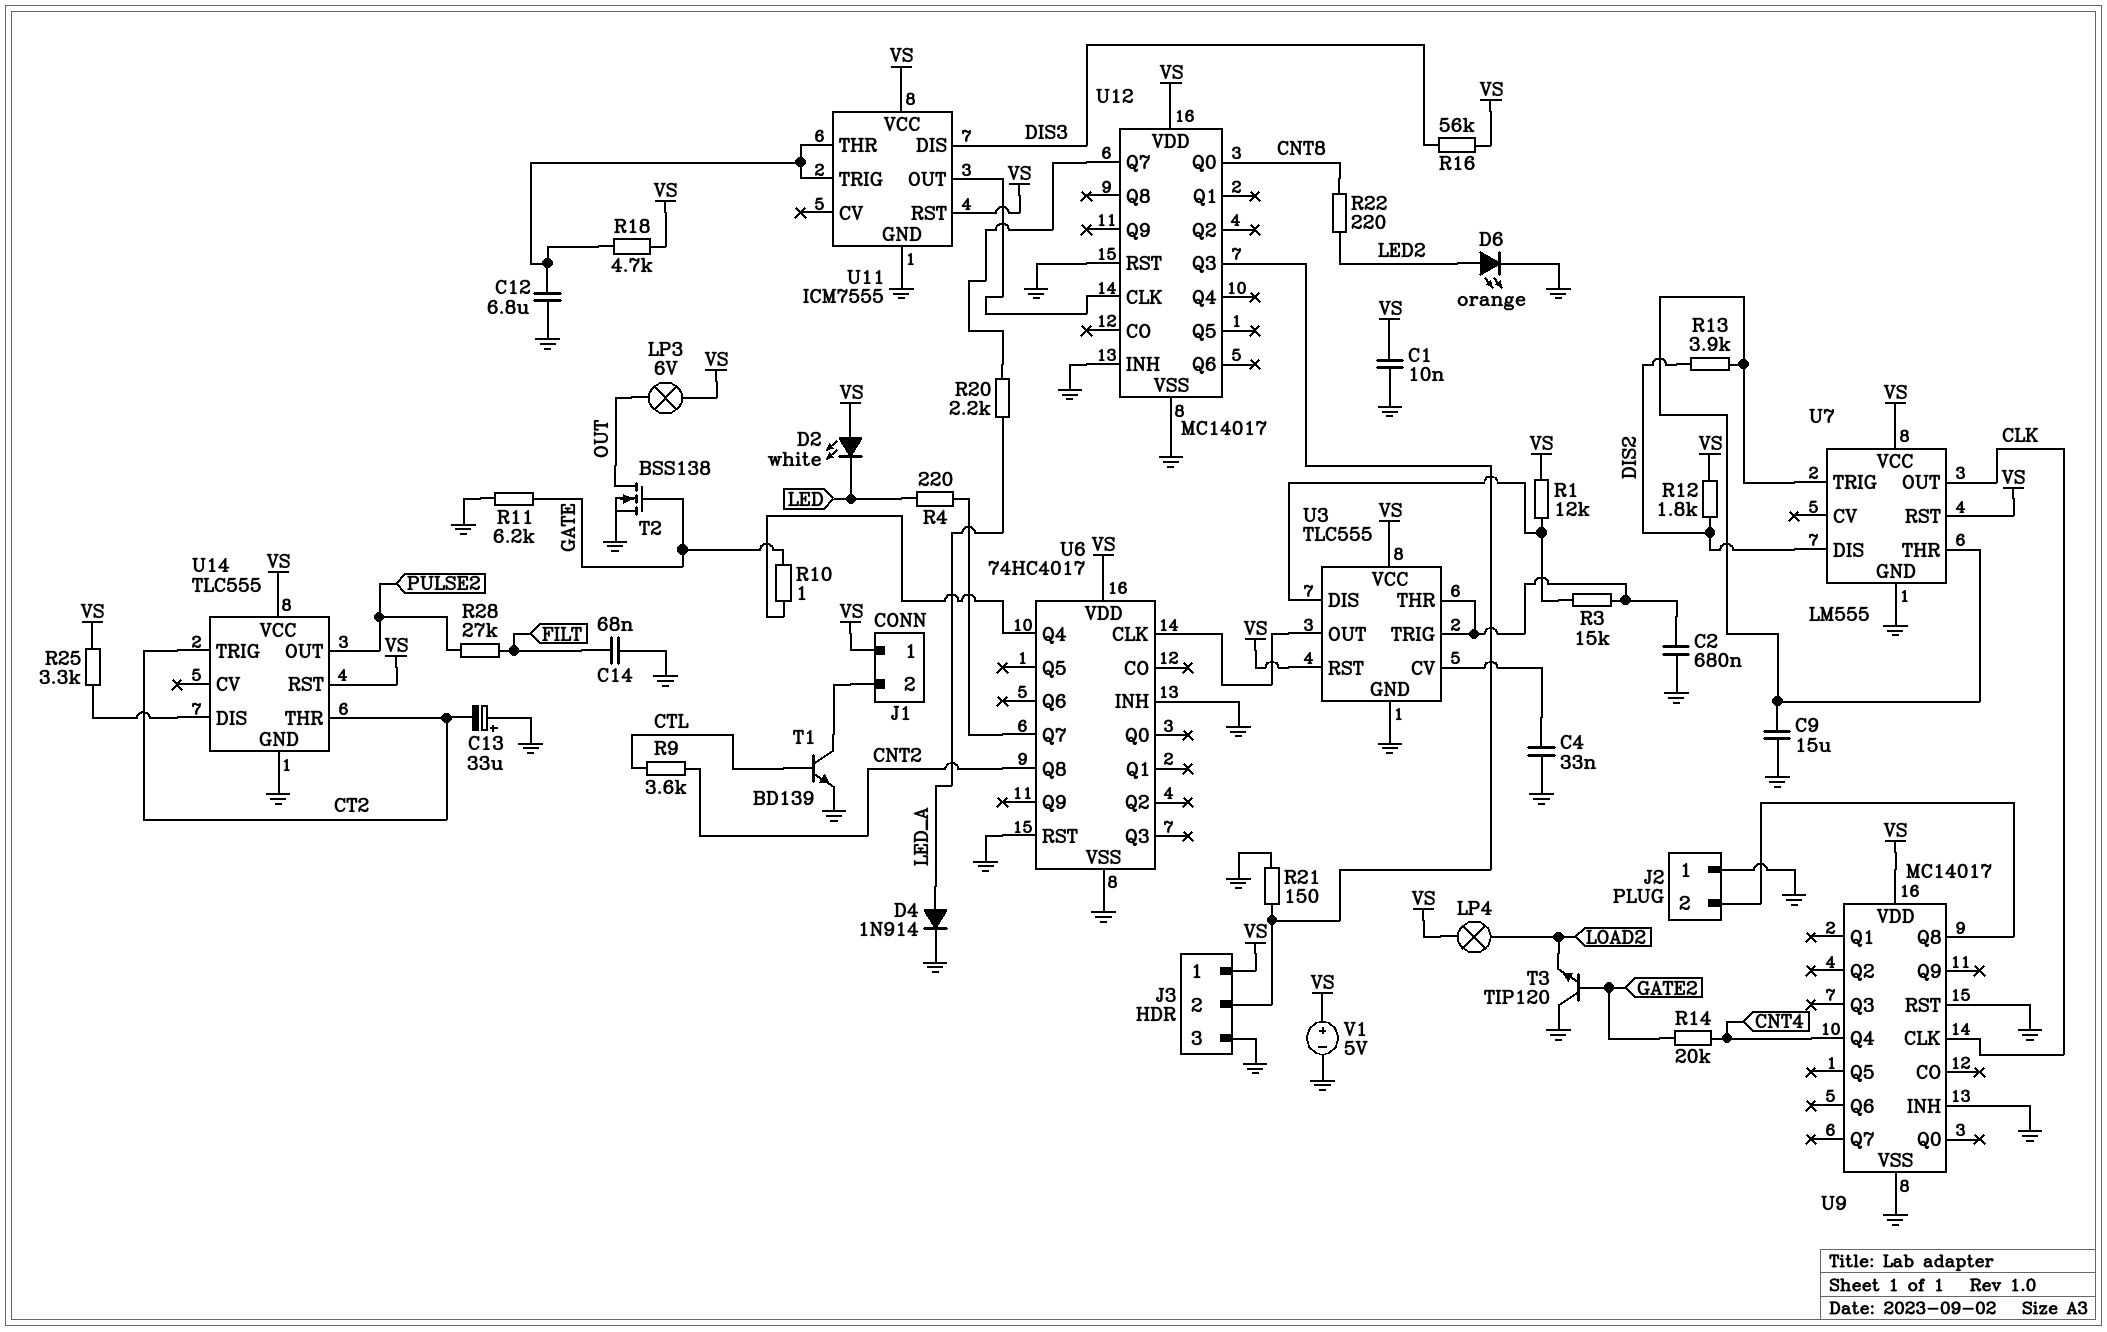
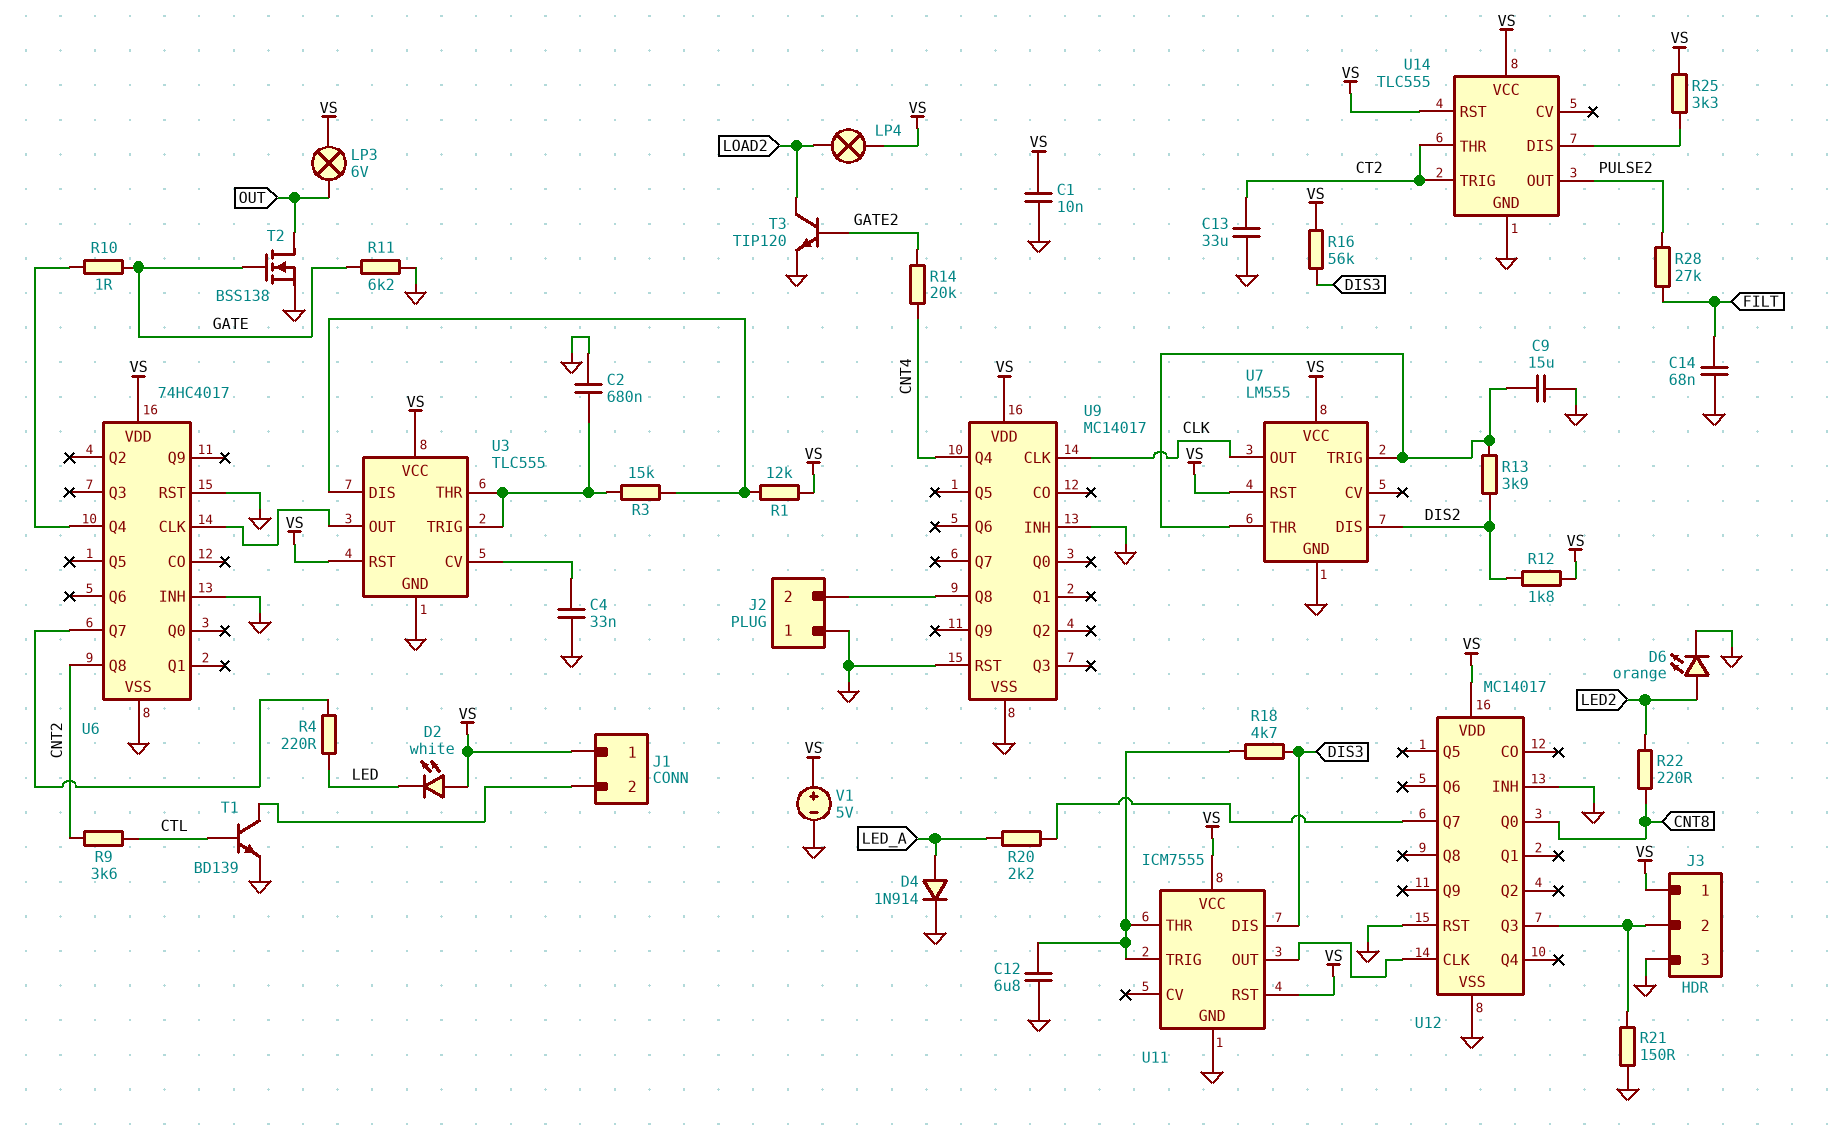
C13: 33uF (plus GND, minus CT2) -> 33uF (CT2, GND)
R18: 4.7k (U11/THR, VS) -> 4.7k (DIS3, U11/THR)
T3: NPN TIP120 (B GATE2, C GND, E LOAD2) -> NPN TIP120 (B GATE2, C LOAD2, E GND)

